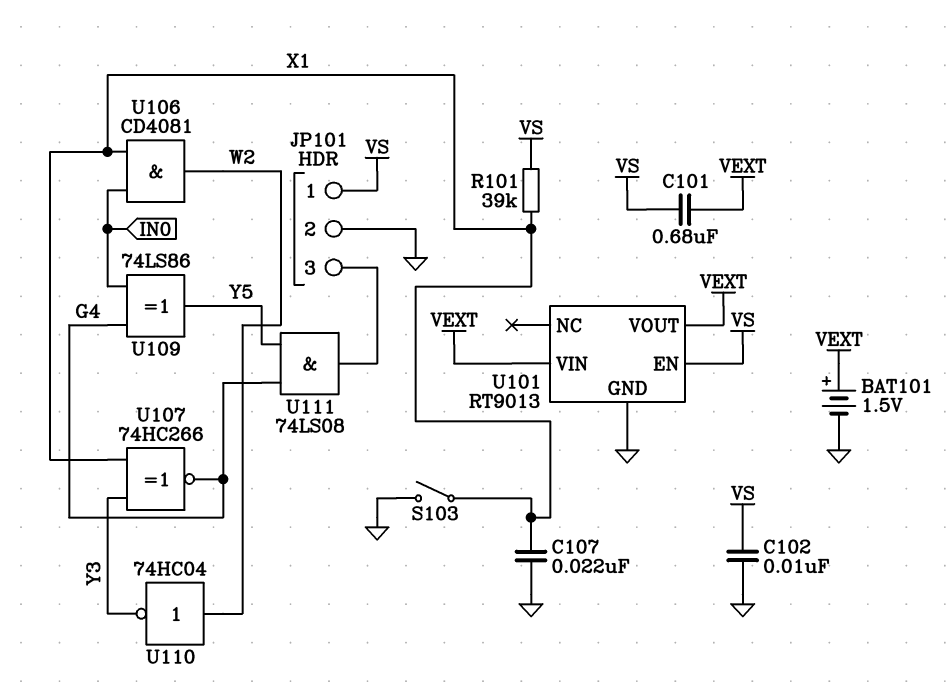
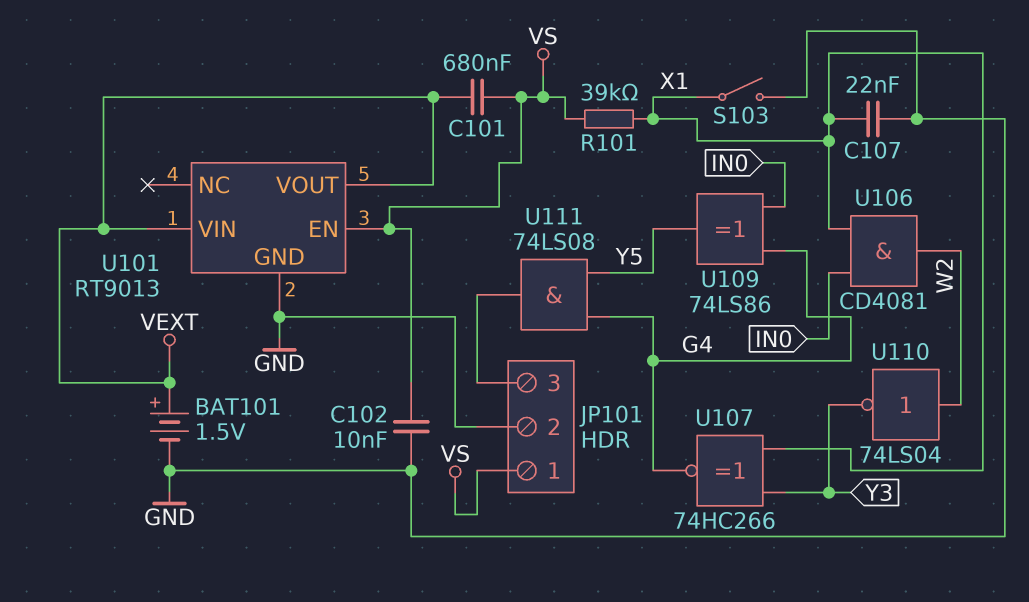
U110: NOT 74HC04 (in W2, out Y3) -> NOT 74LS04 (in W2, out Y3)

